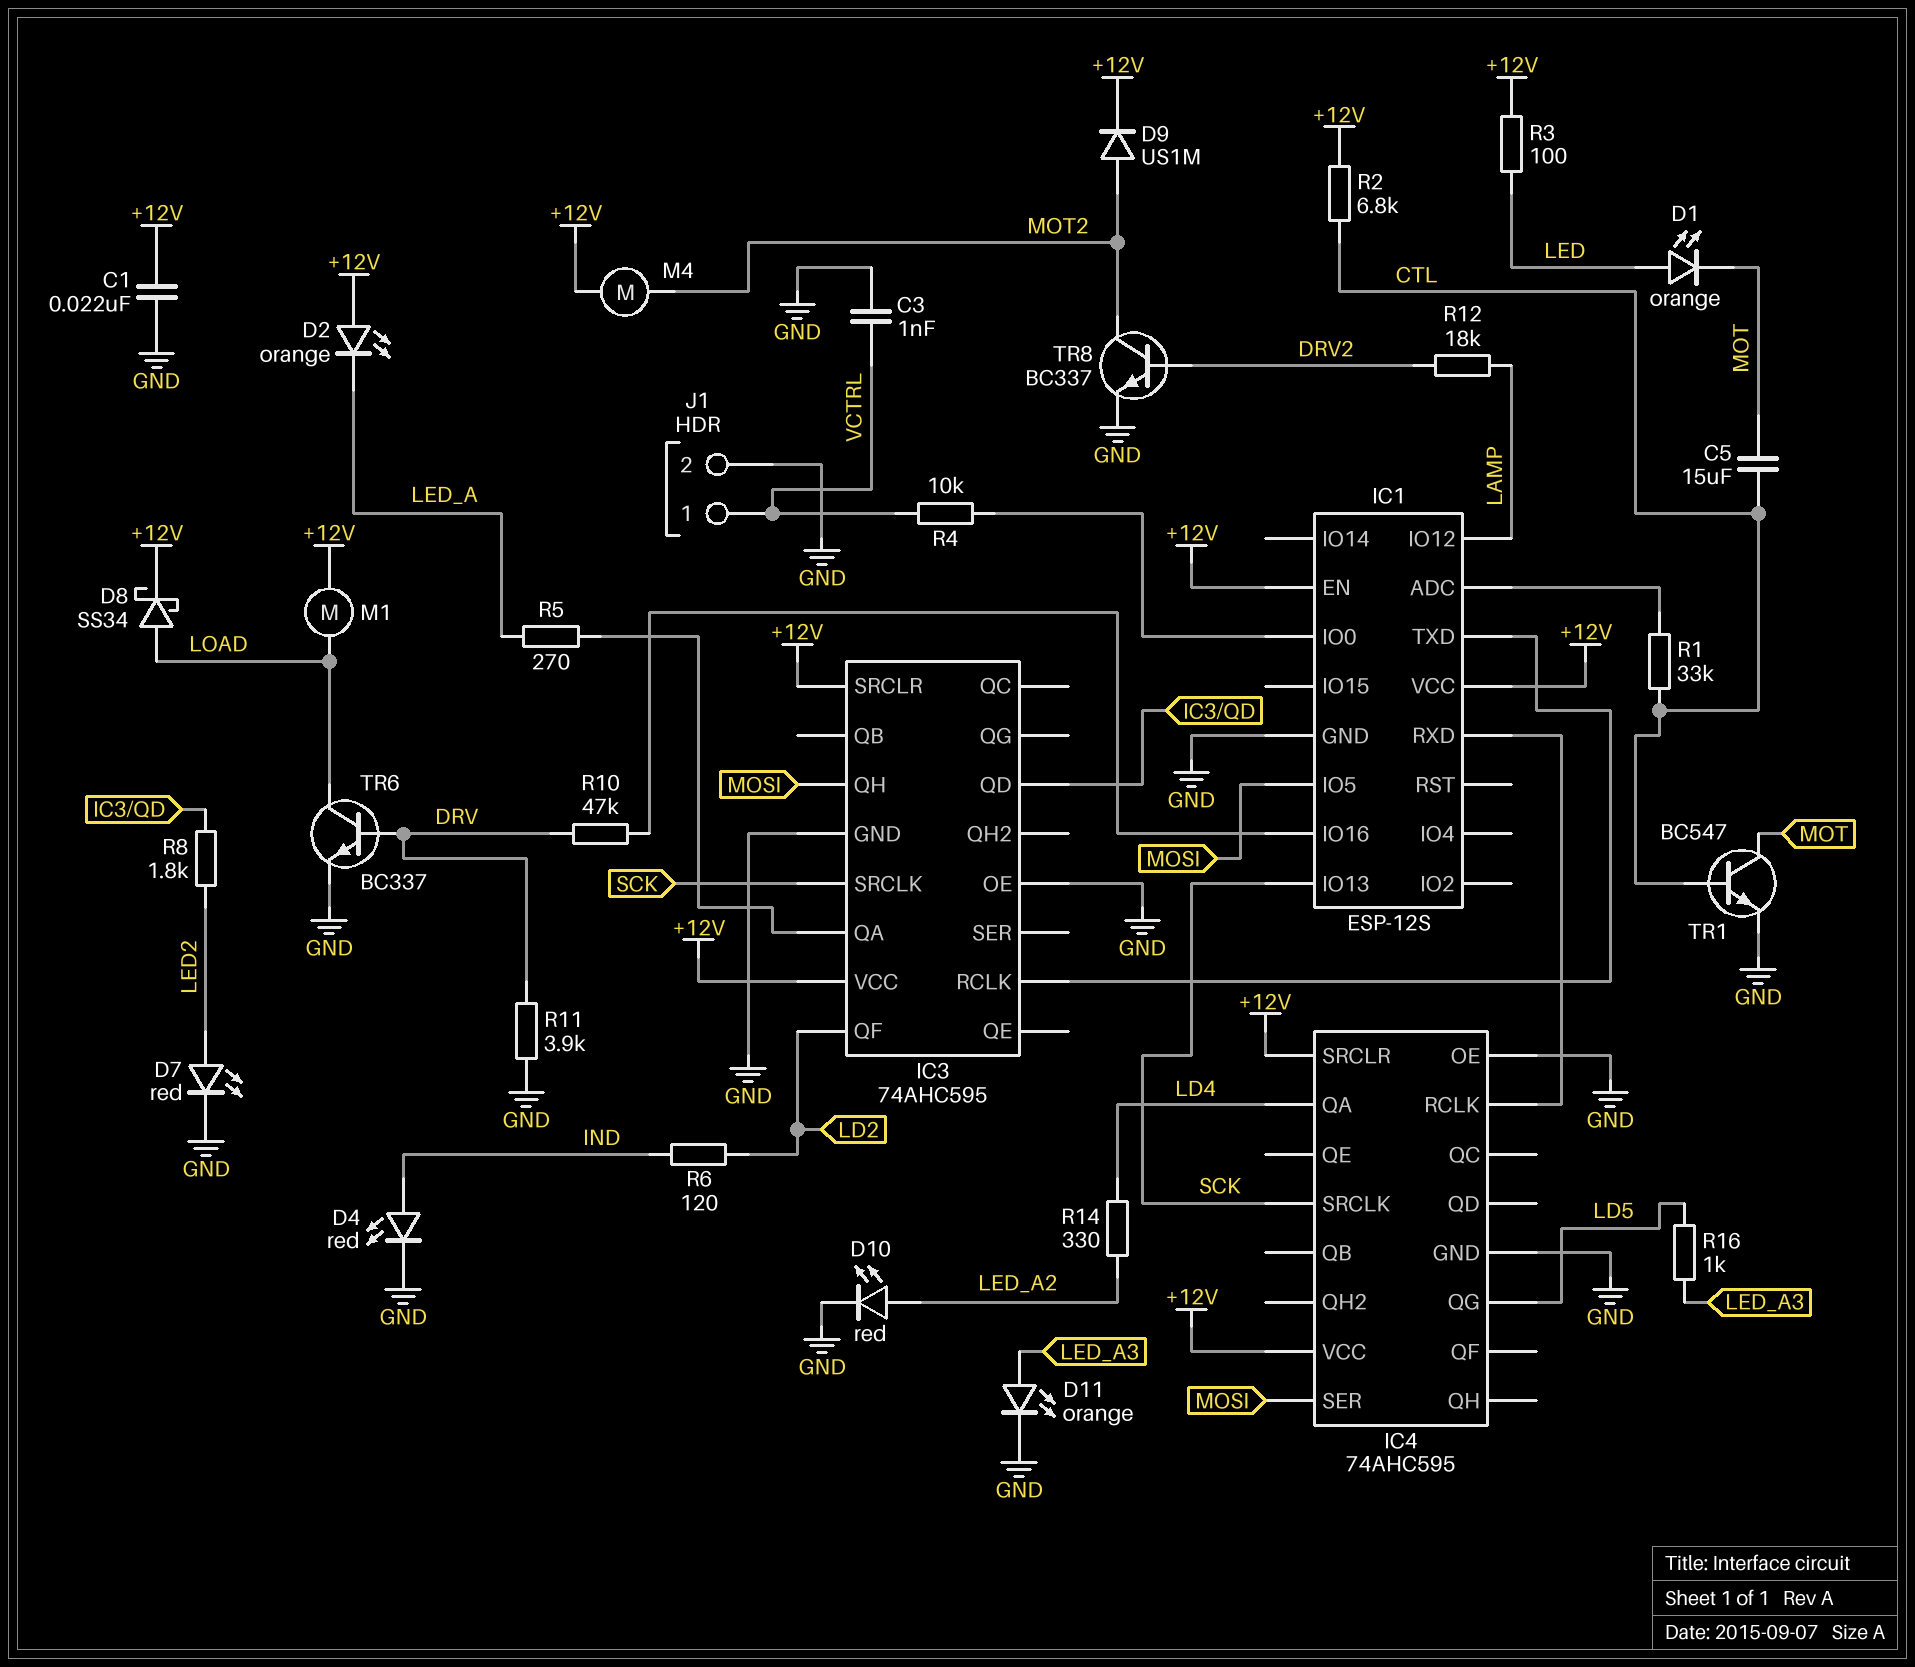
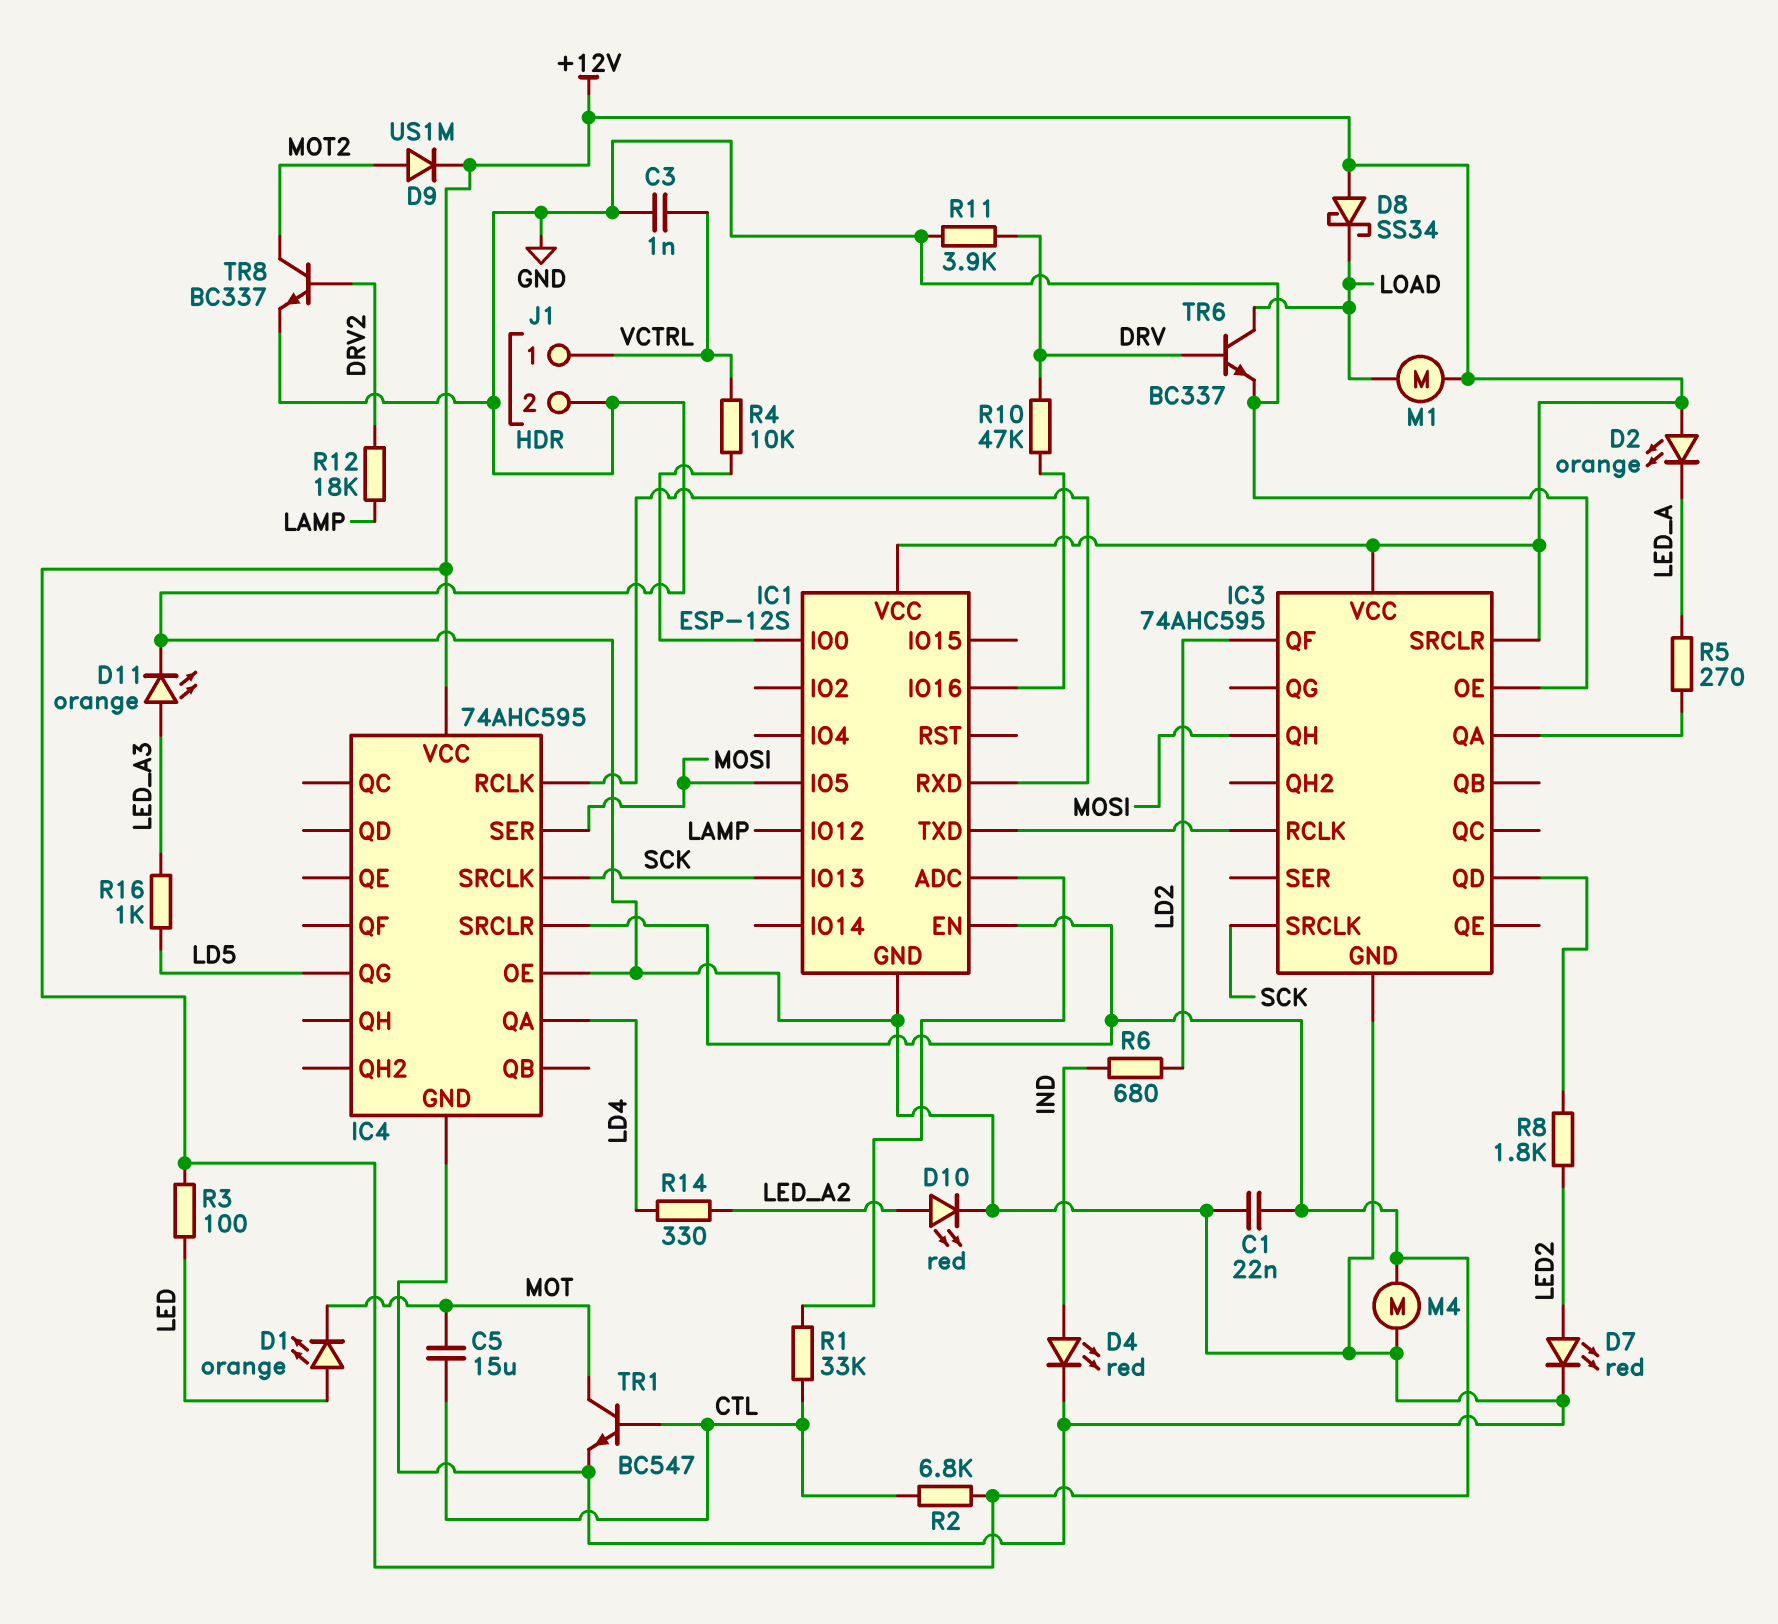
D8: schottky SS34 (A LOAD, K +12V) -> schottky SS34 (A +12V, K LOAD)
M4: motor (+12V, MOT2) -> motor (+12V, GND)
R6: 120 (IND, LD2) -> 680 (IND, LD2)

